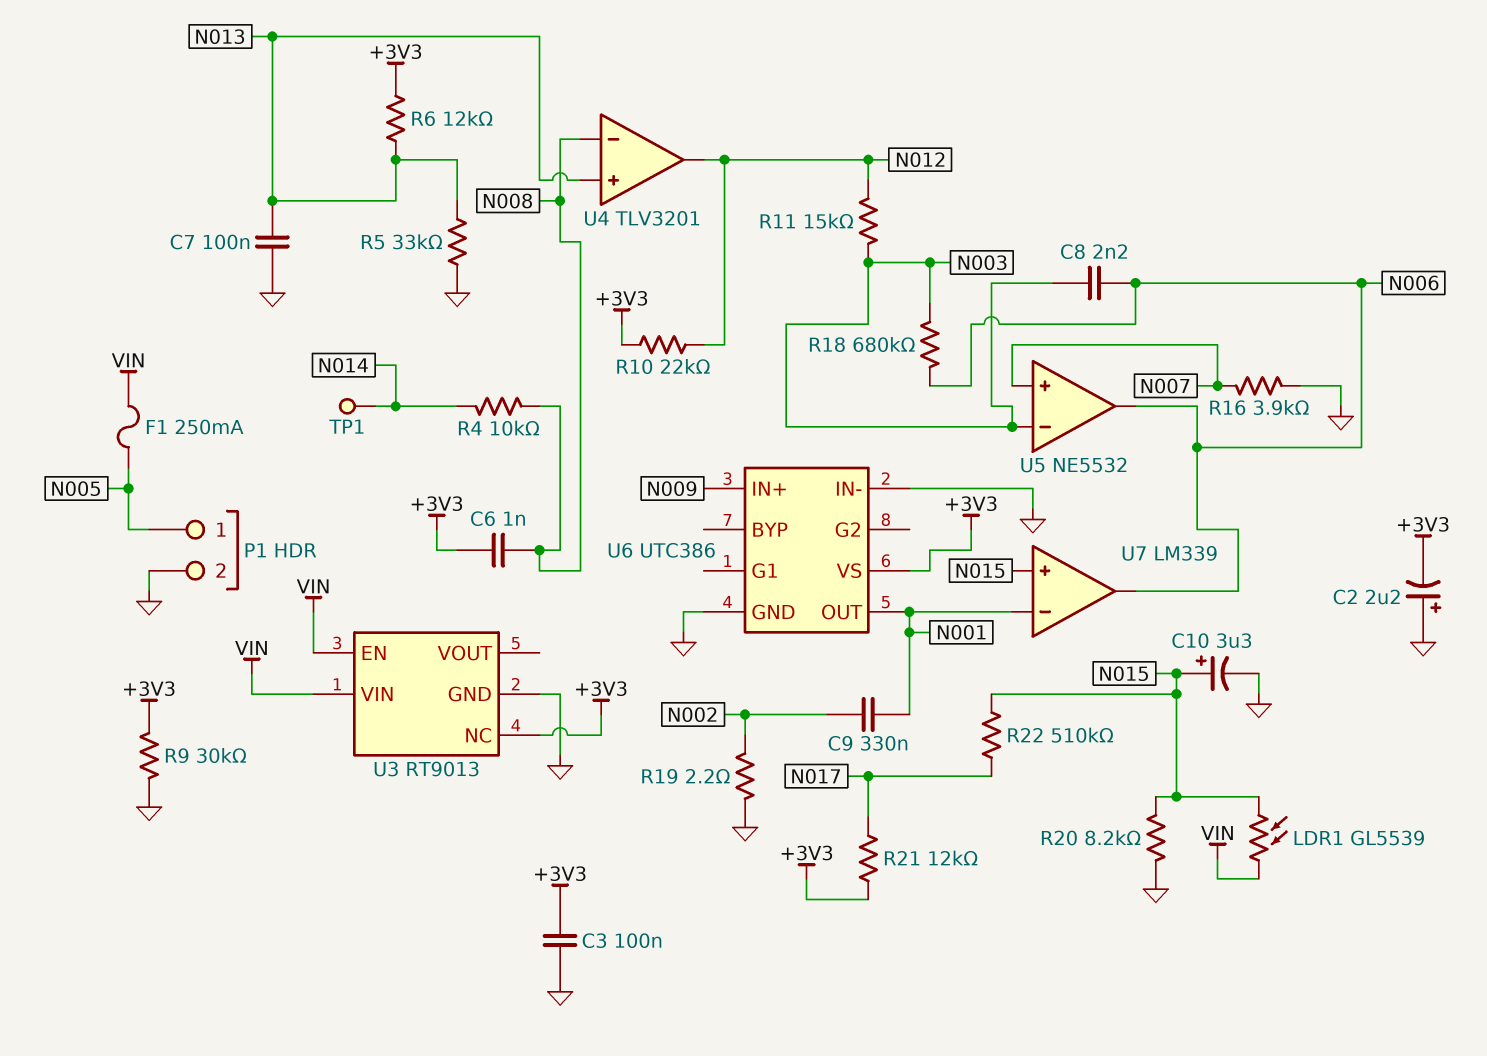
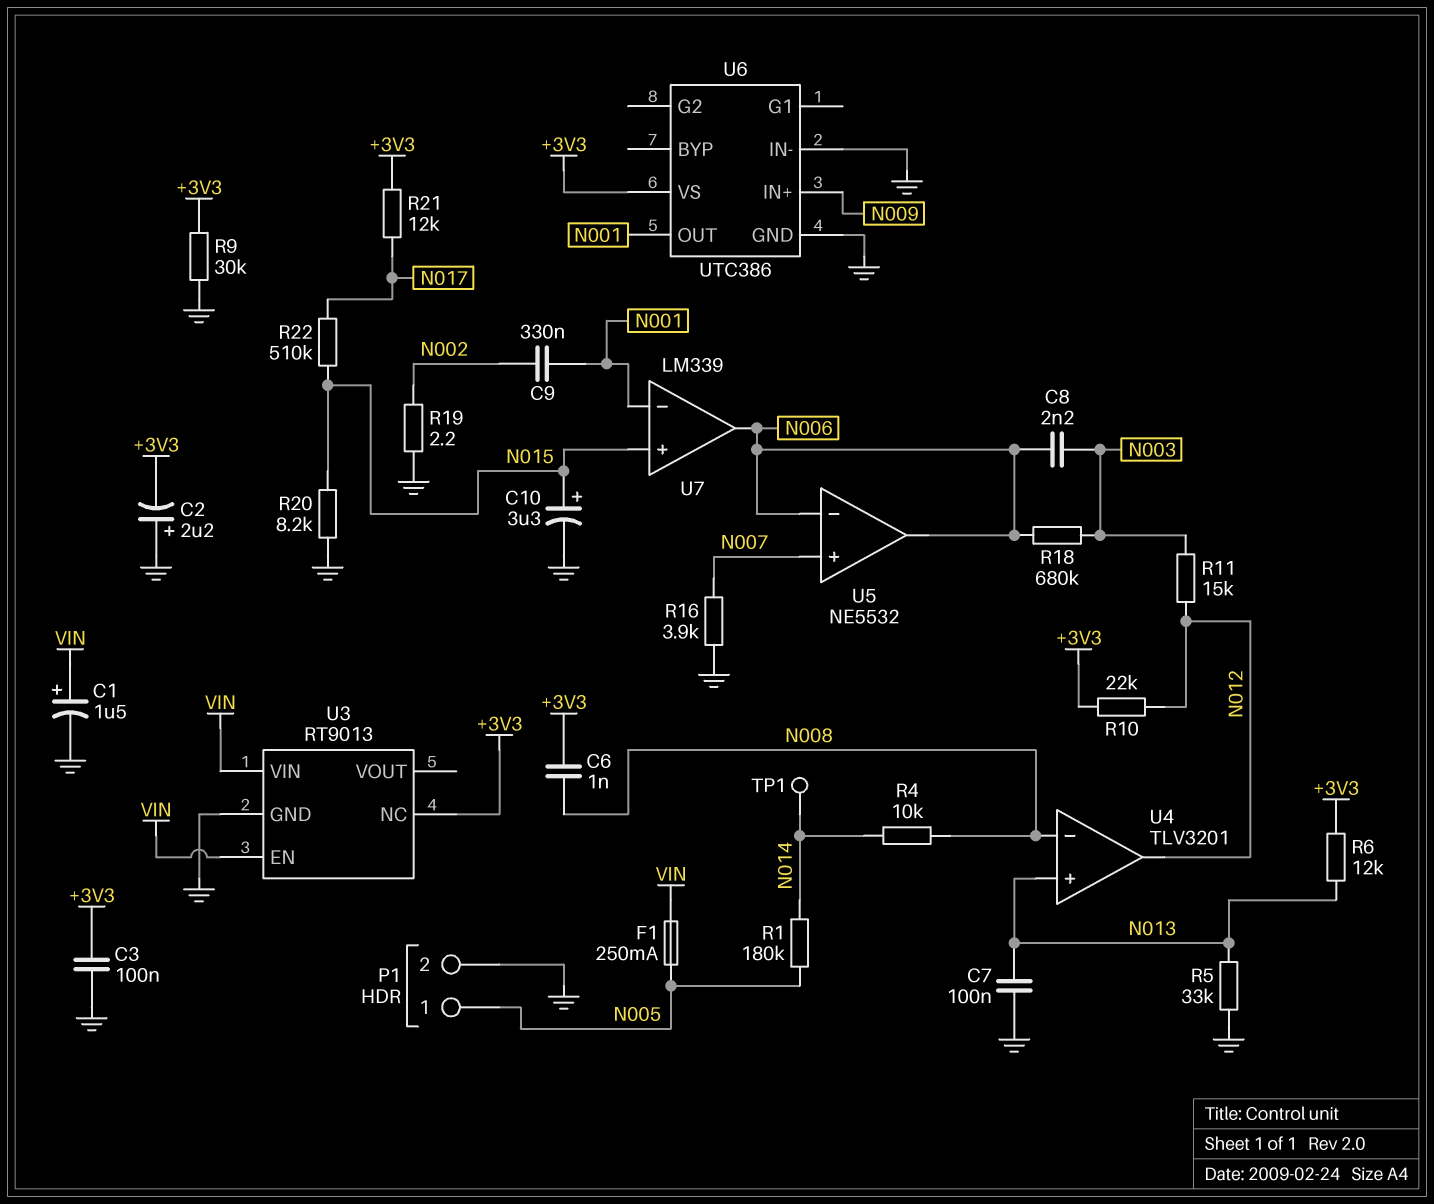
C1: none -> 1.5uF (plus VIN, minus GND)
LDR1: GL5539 (N015, VIN) -> none
R1: none -> 180k (N005, N014)
U5 pin in-: N003 -> N006

